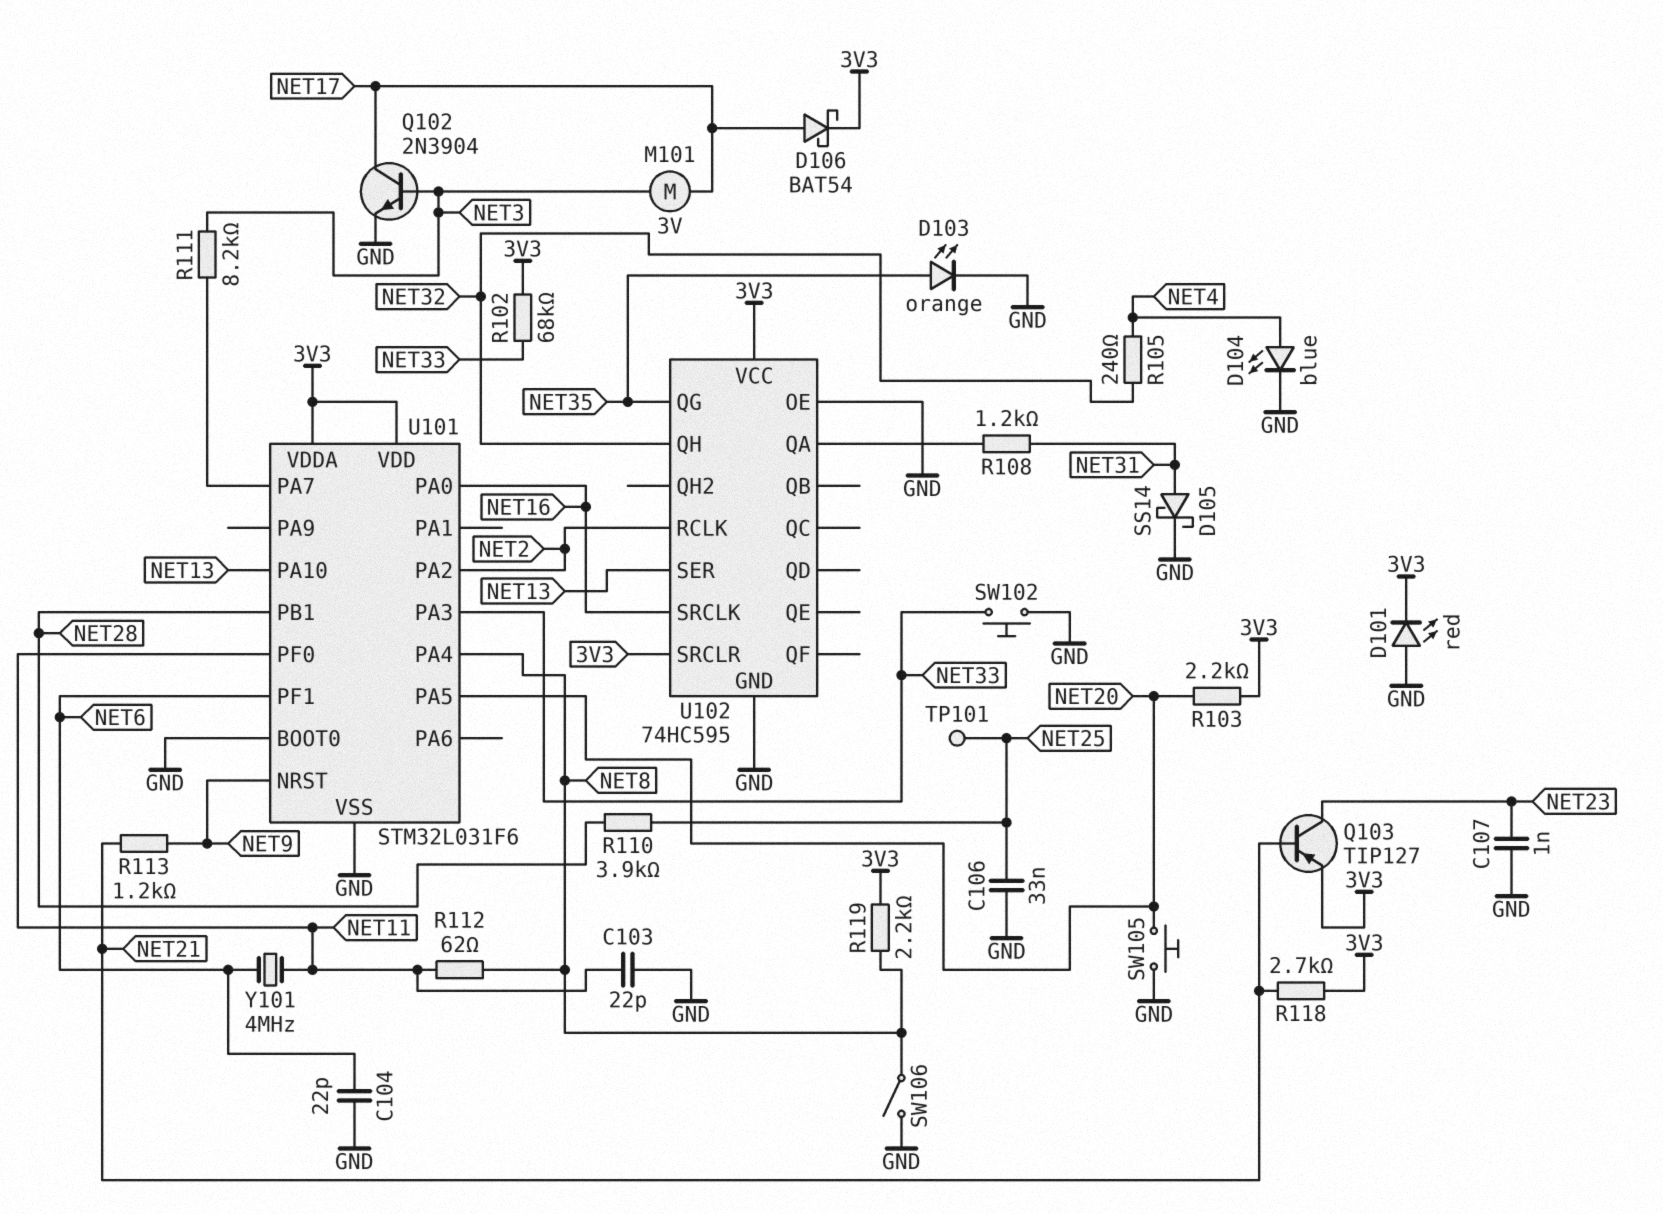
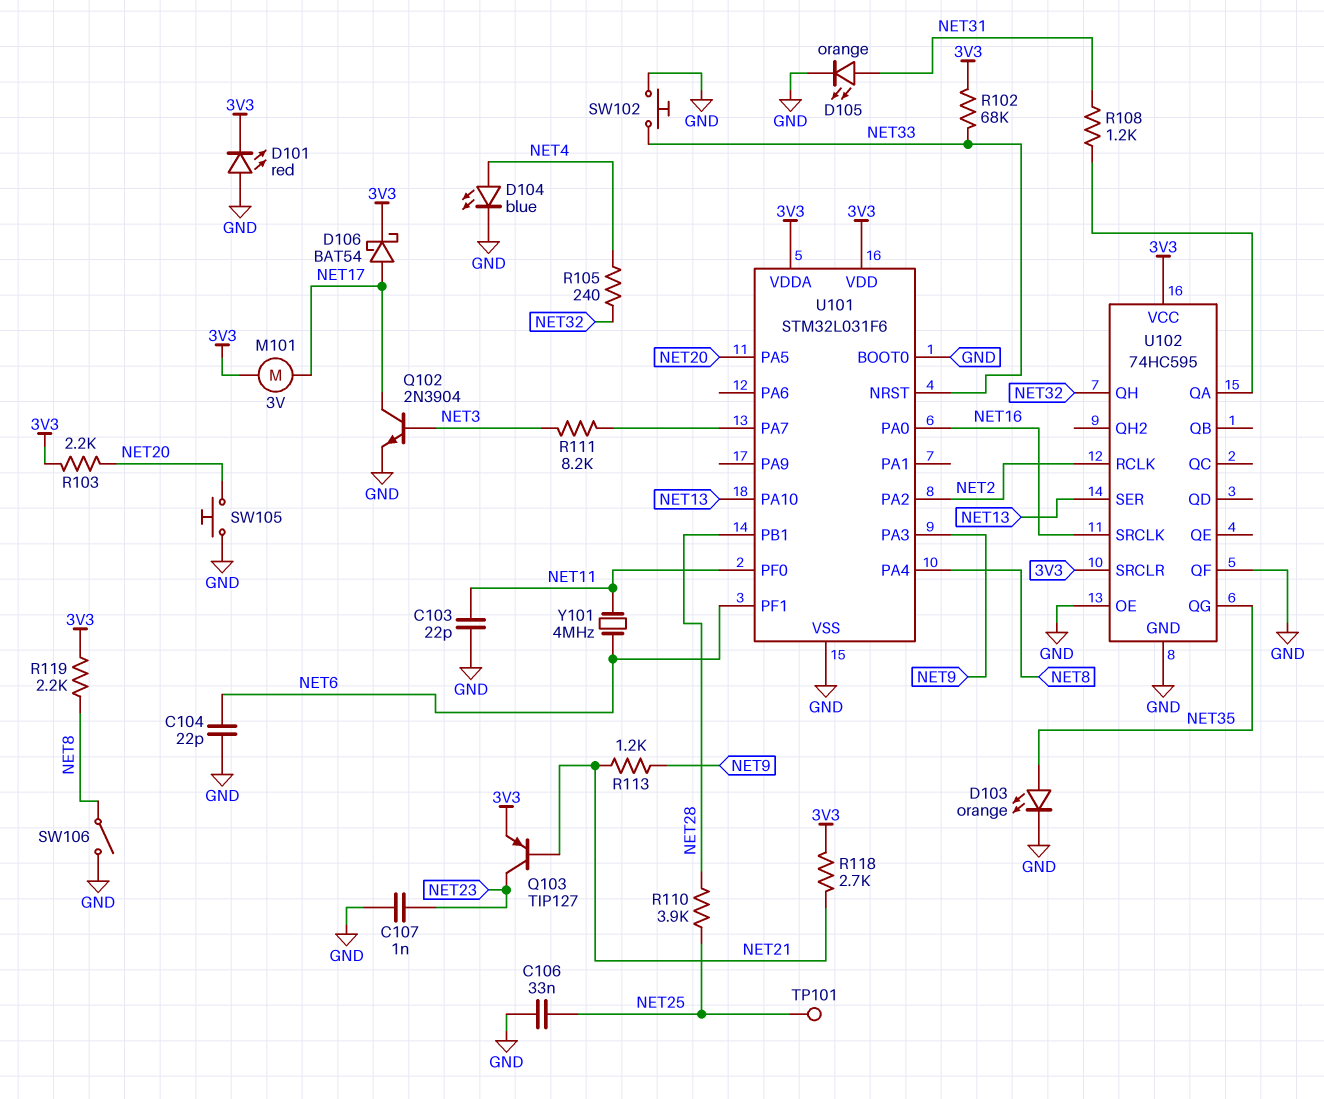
D105: schottky SS14 (A NET31, K GND) -> LED orange (A NET31, K GND)
M101: motor 3V (NET3, NET17) -> motor 3V (3V3, NET17)
R112: 62 (NET8, NET11) -> none
U101 pin NRST: NET9 -> NET33
U101 pin PA3: NET33 -> NET9
U102 pin QF: none -> GND

